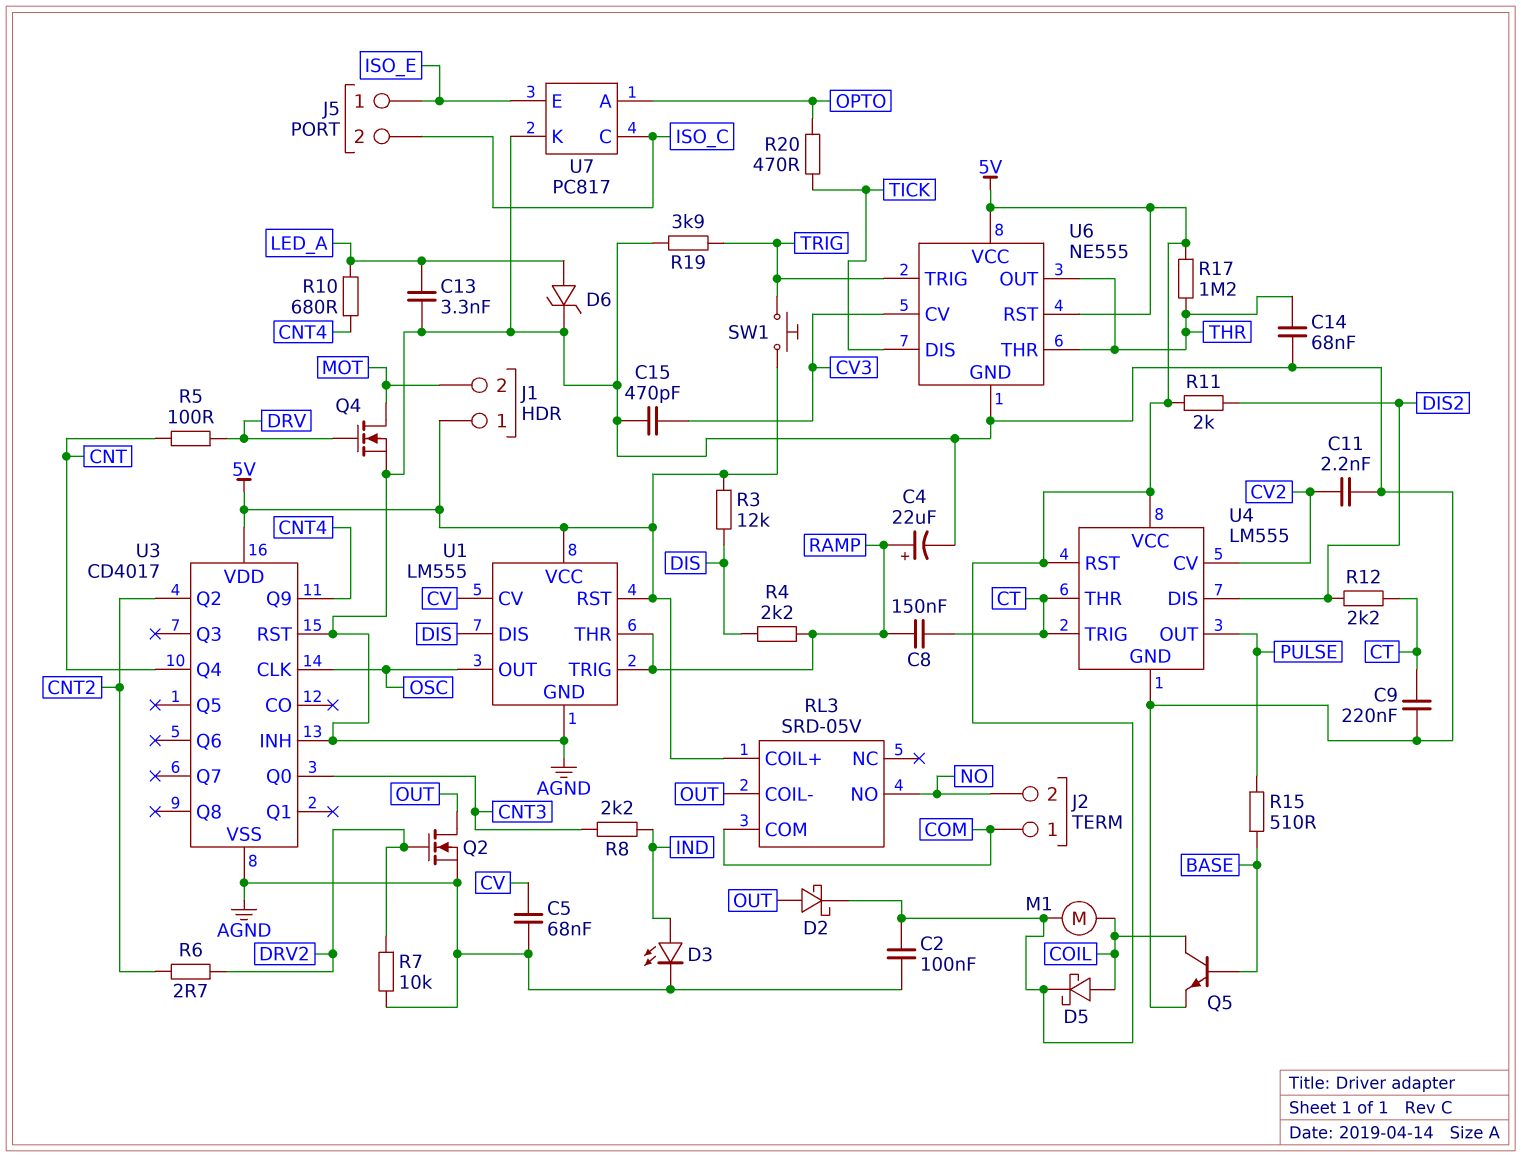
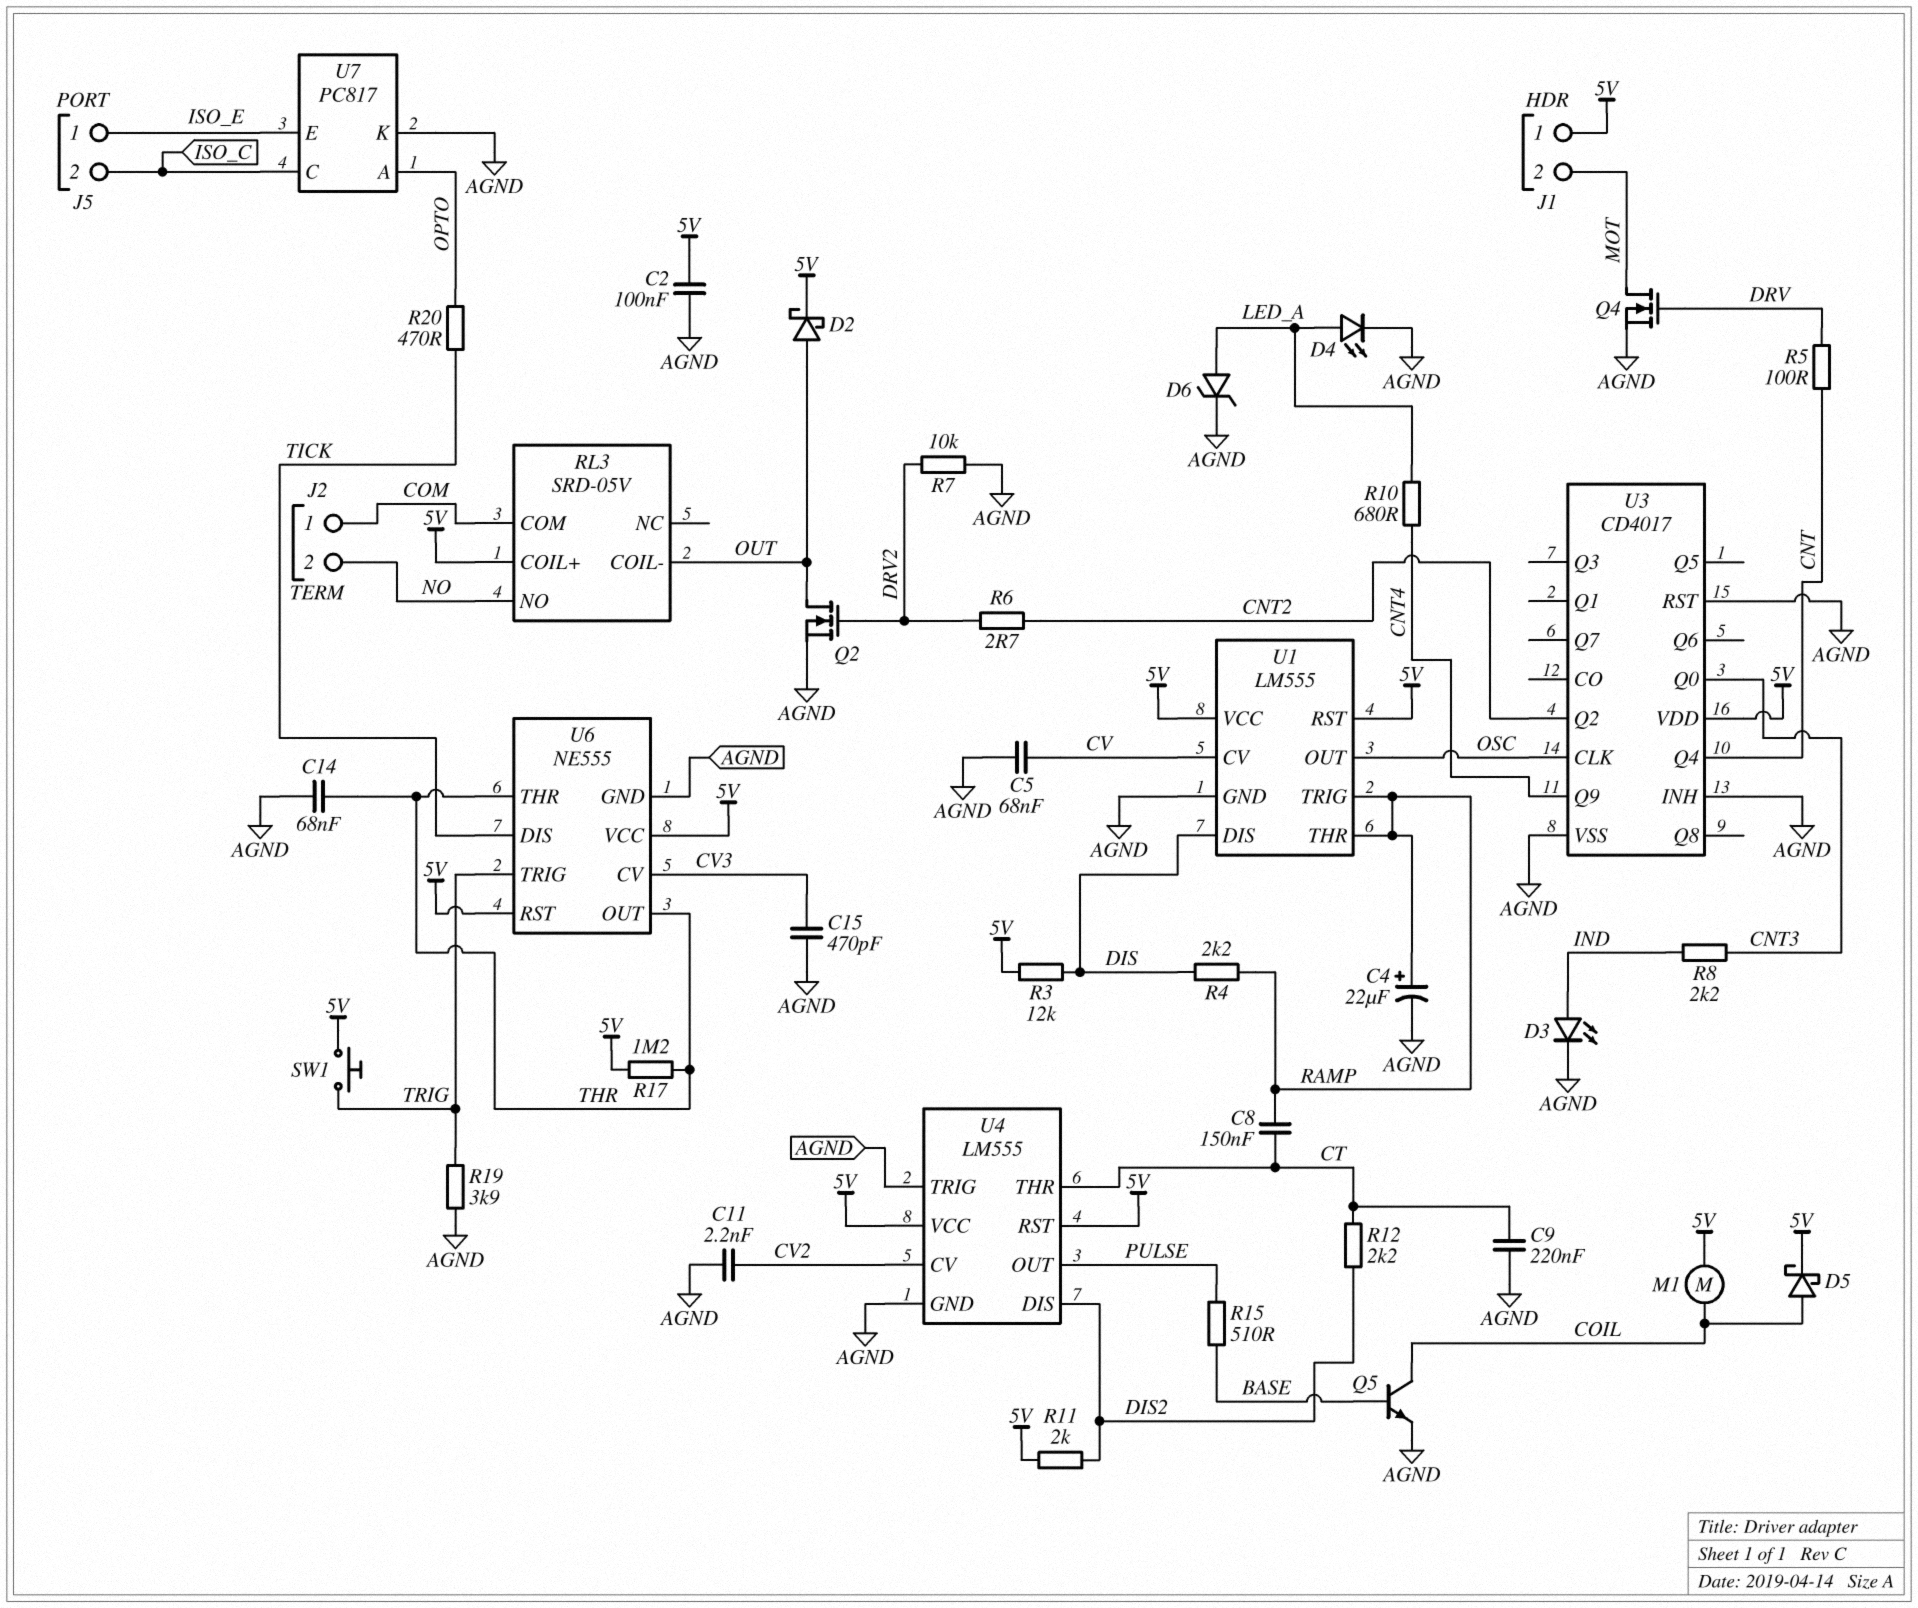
C13: 3.3nF (AGND, LED_A) -> none
D4: none -> LED (A LED_A, K AGND)
U4 pin TRIG: CT -> AGND

